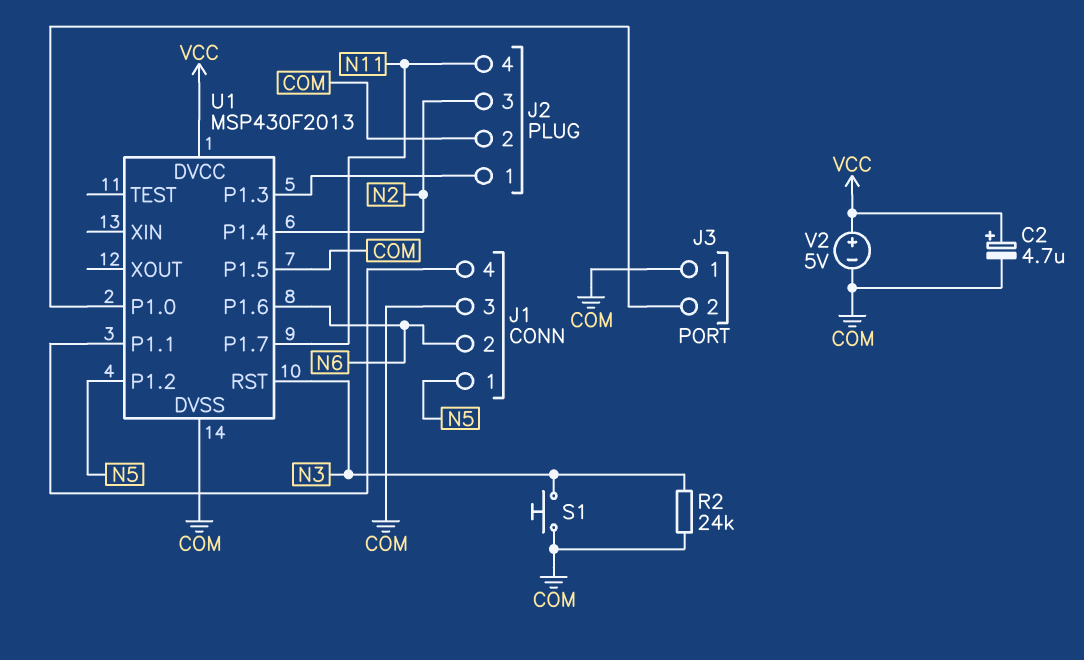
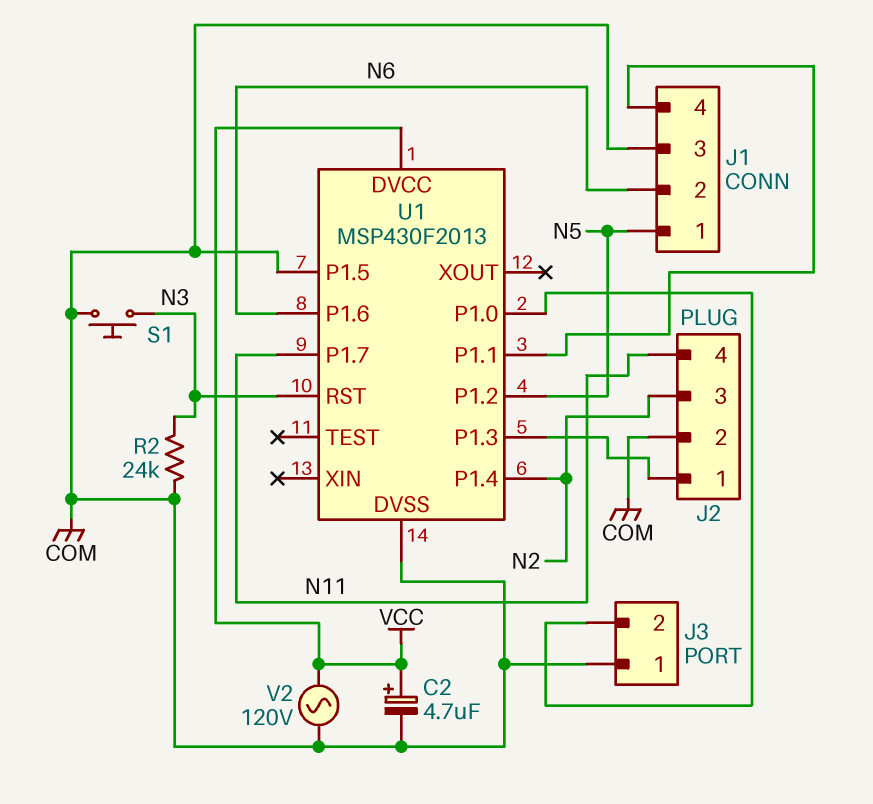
V2: 5V (plus VCC, minus COM) -> AC 120V (COM, VCC)

